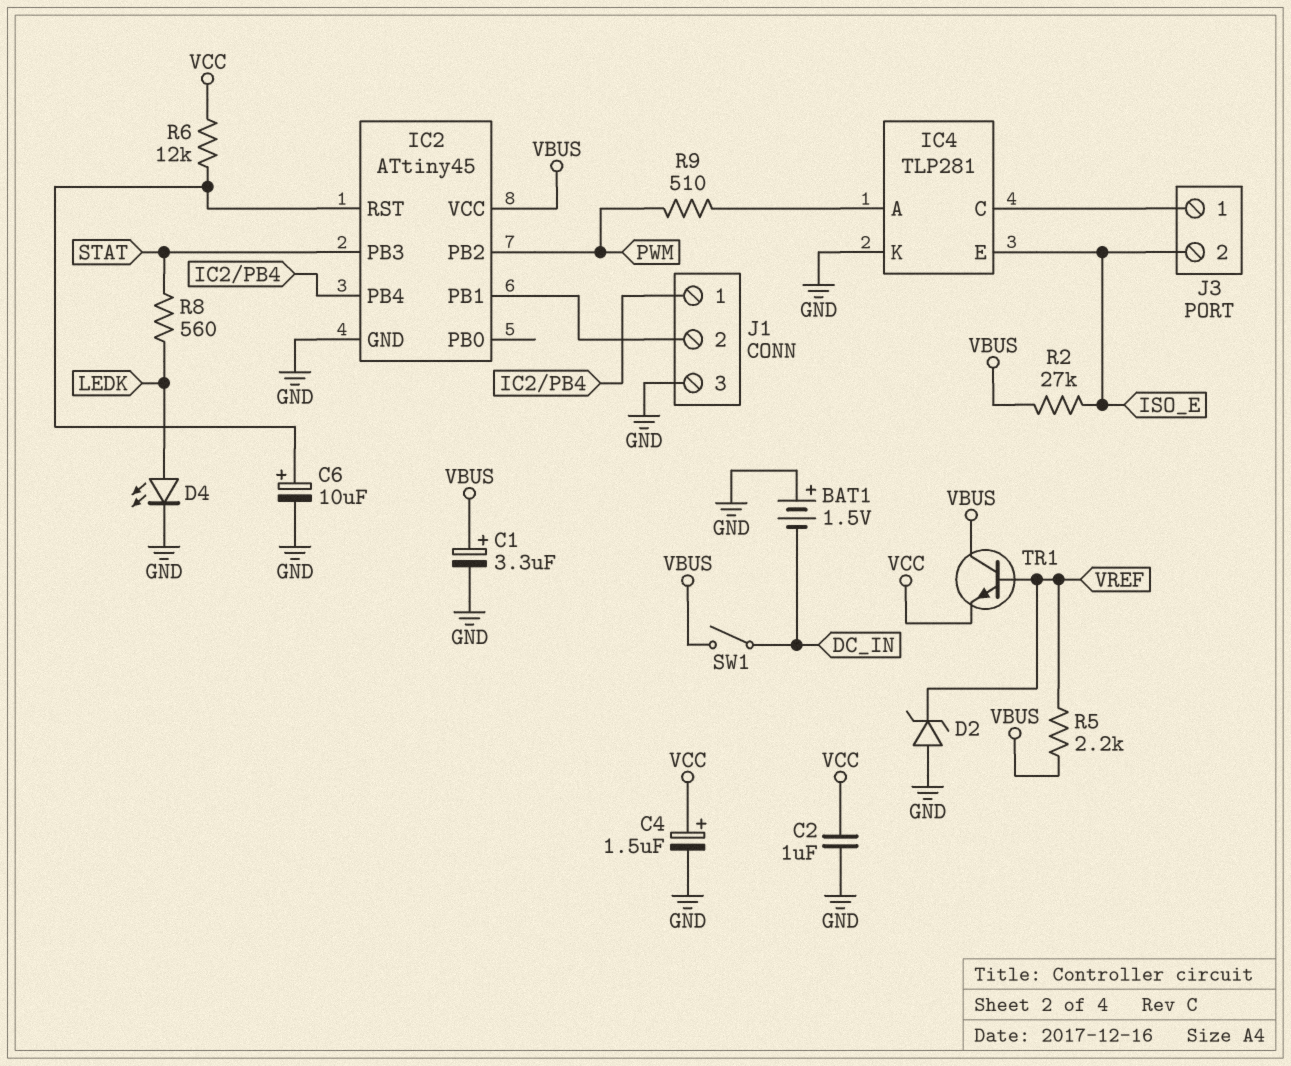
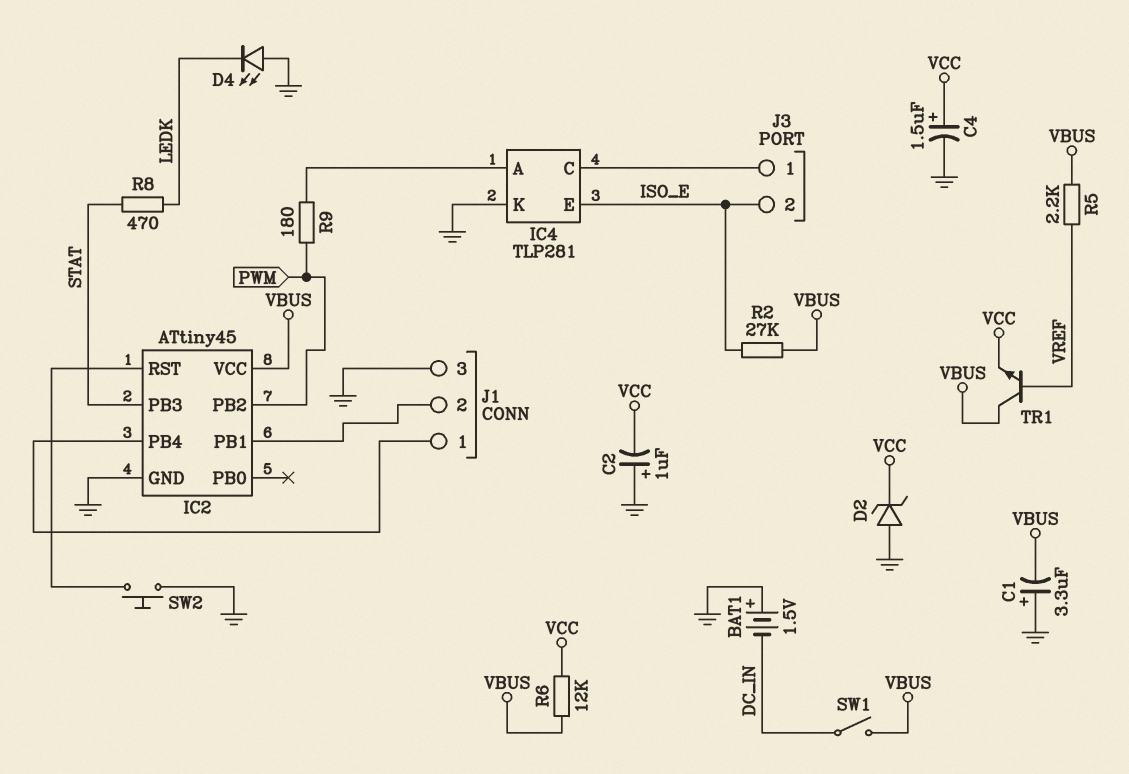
C1: 3.3uF (plus VBUS, minus GND) -> 3.3uF (plus GND, minus VBUS)
C2: 1uF (GND, VCC) -> 1uF (plus GND, minus VCC)
C6: 10uF (plus IC2/RST, minus GND) -> none
D2: zener (A GND, K VREF) -> zener (A GND, K VCC)
D4: LED (A LEDK, K GND) -> LED (A GND, K LEDK)
R6: 12k (IC2/RST, VCC) -> 12k (VBUS, VCC)
R8: 560 (LEDK, STAT) -> 470 (LEDK, STAT)
R9: 510 (IC4/A, PWM) -> 180 (IC4/A, PWM)
SW2: none -> button (GND, IC2/RST)

